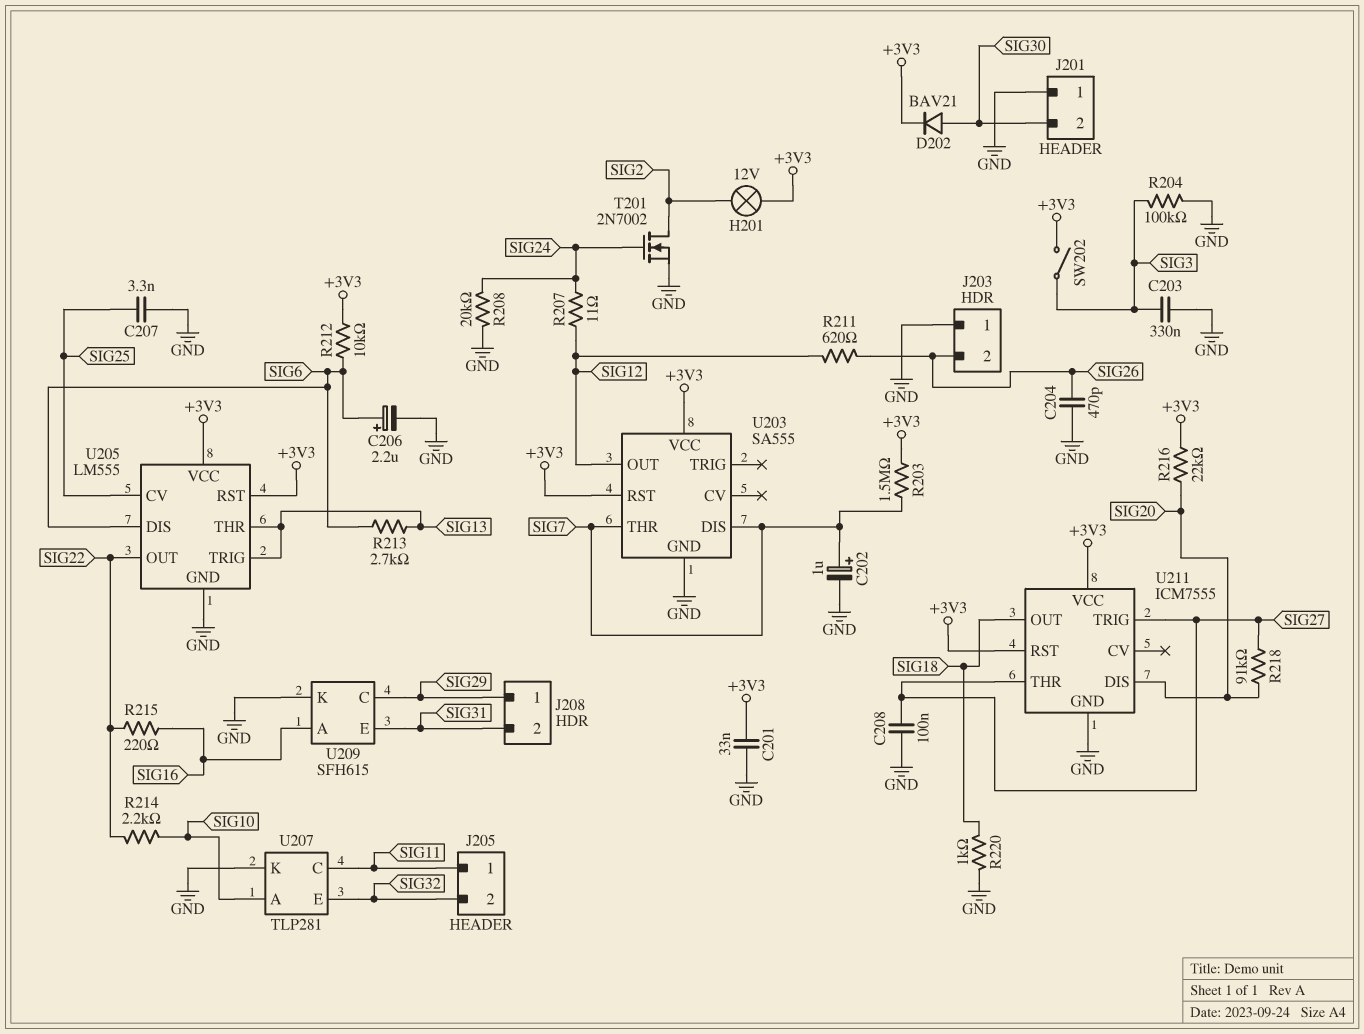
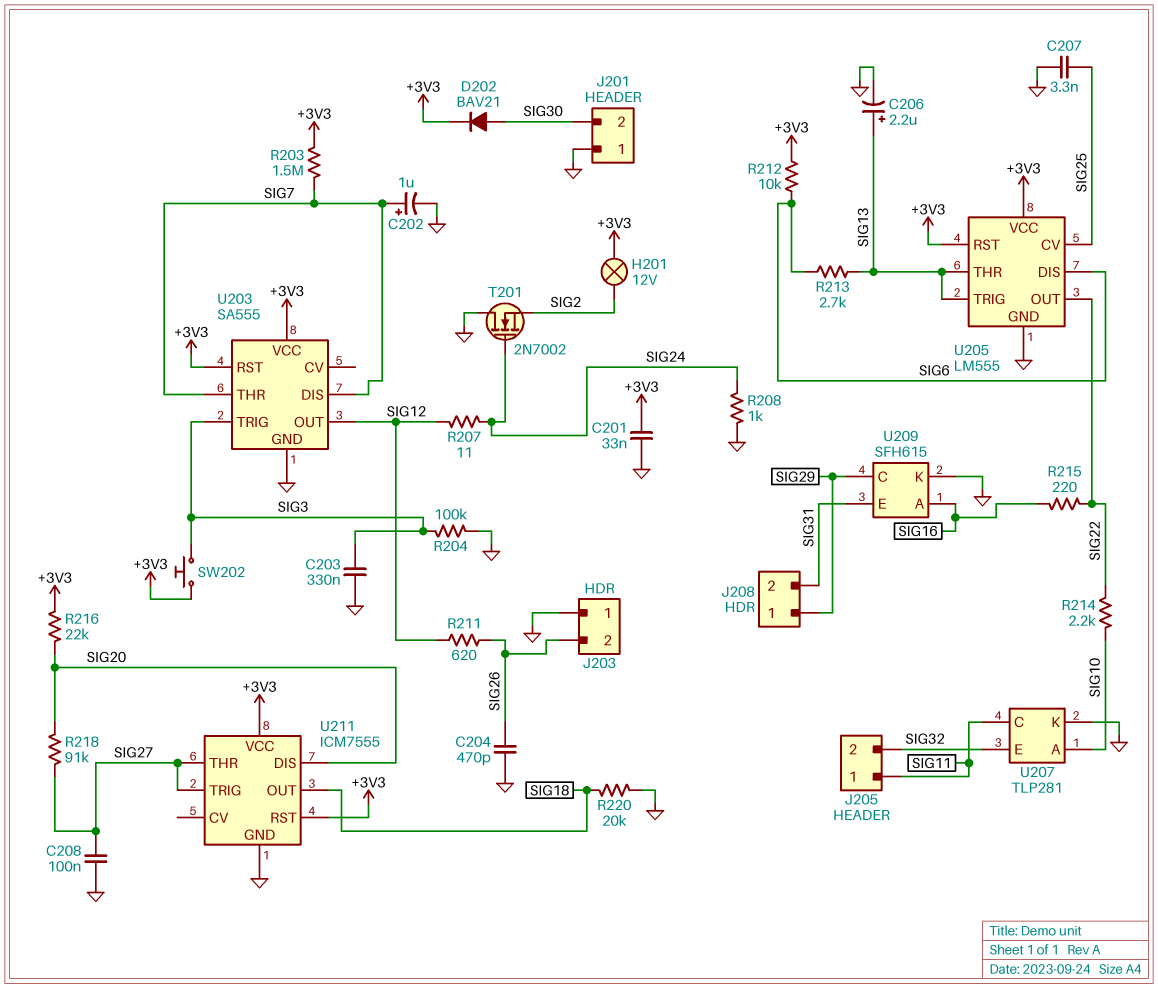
C206: 2.2uF (plus SIG6, minus GND) -> 2.2uF (plus SIG13, minus GND)
R208: 20k (GND, SIG24) -> 1k (GND, SIG24)
R220: 1k (GND, SIG18) -> 20k (GND, SIG18)
SW202: switch (+3V3, SIG3) -> button (+3V3, SIG3)
T201: NMOS 2N7002 (G SIG24, D SIG2, S GND) -> NMOS 2N7002 (G SIG24, D GND, S SIG2)
U203 pin TRIG: none -> SIG3

